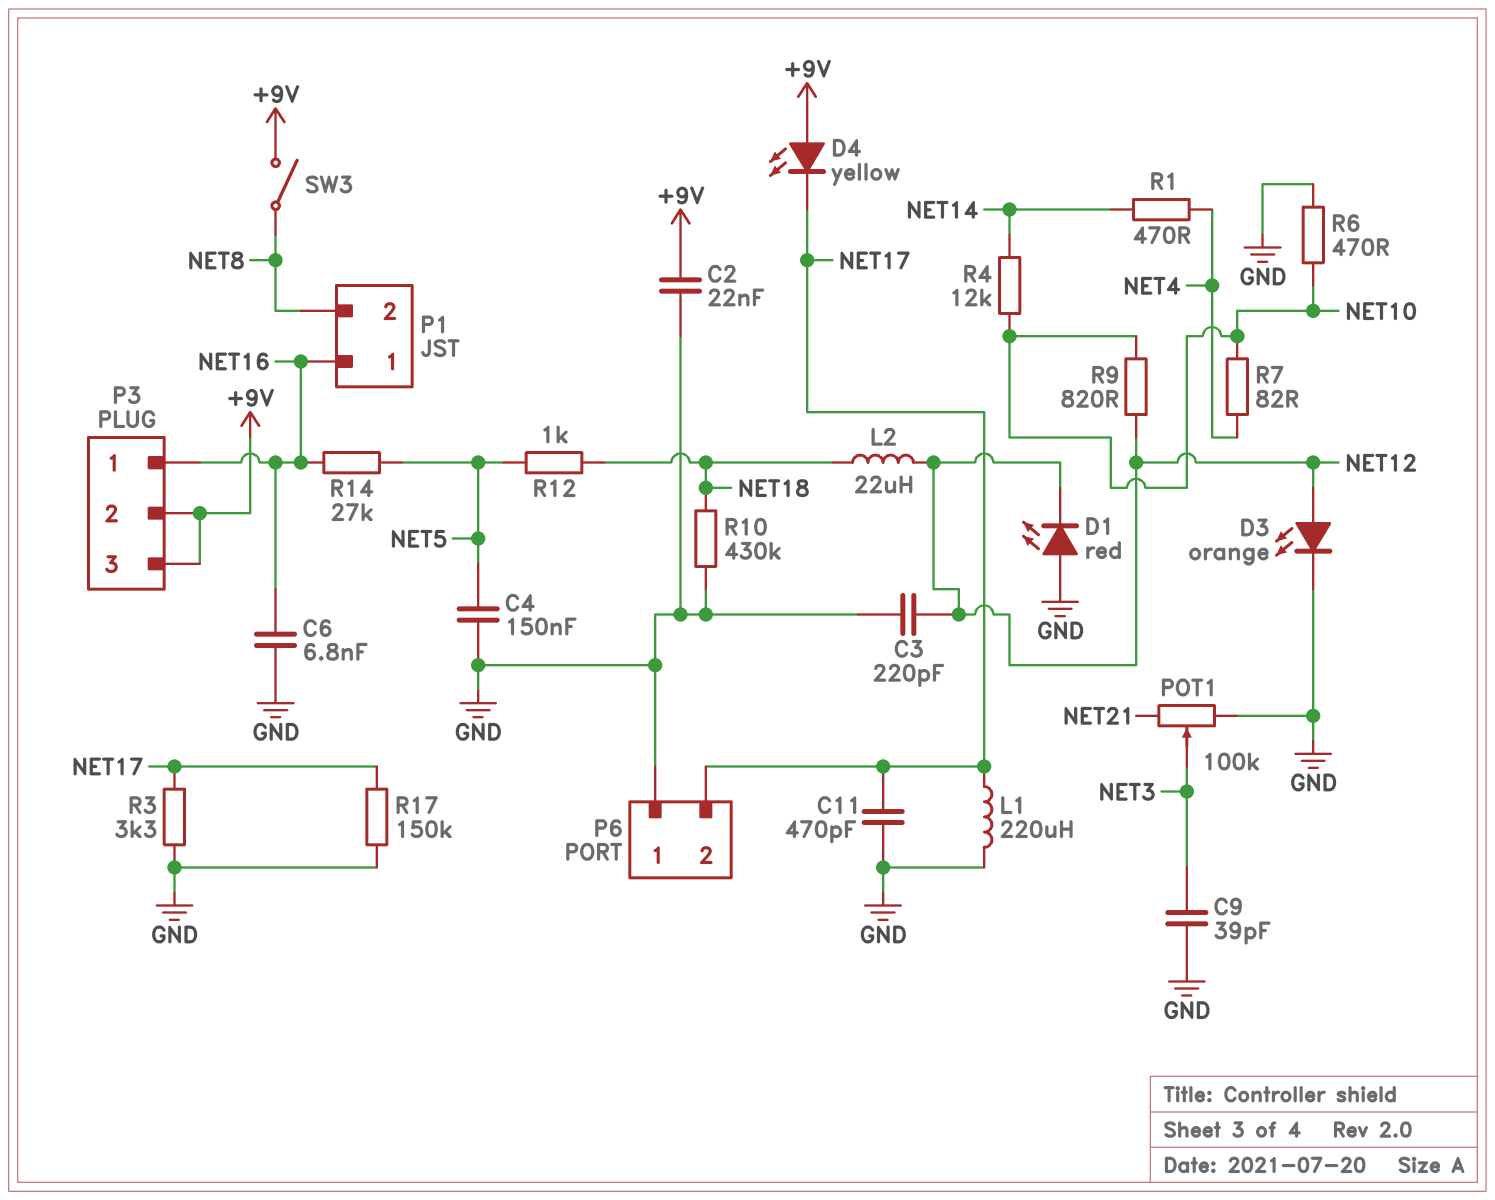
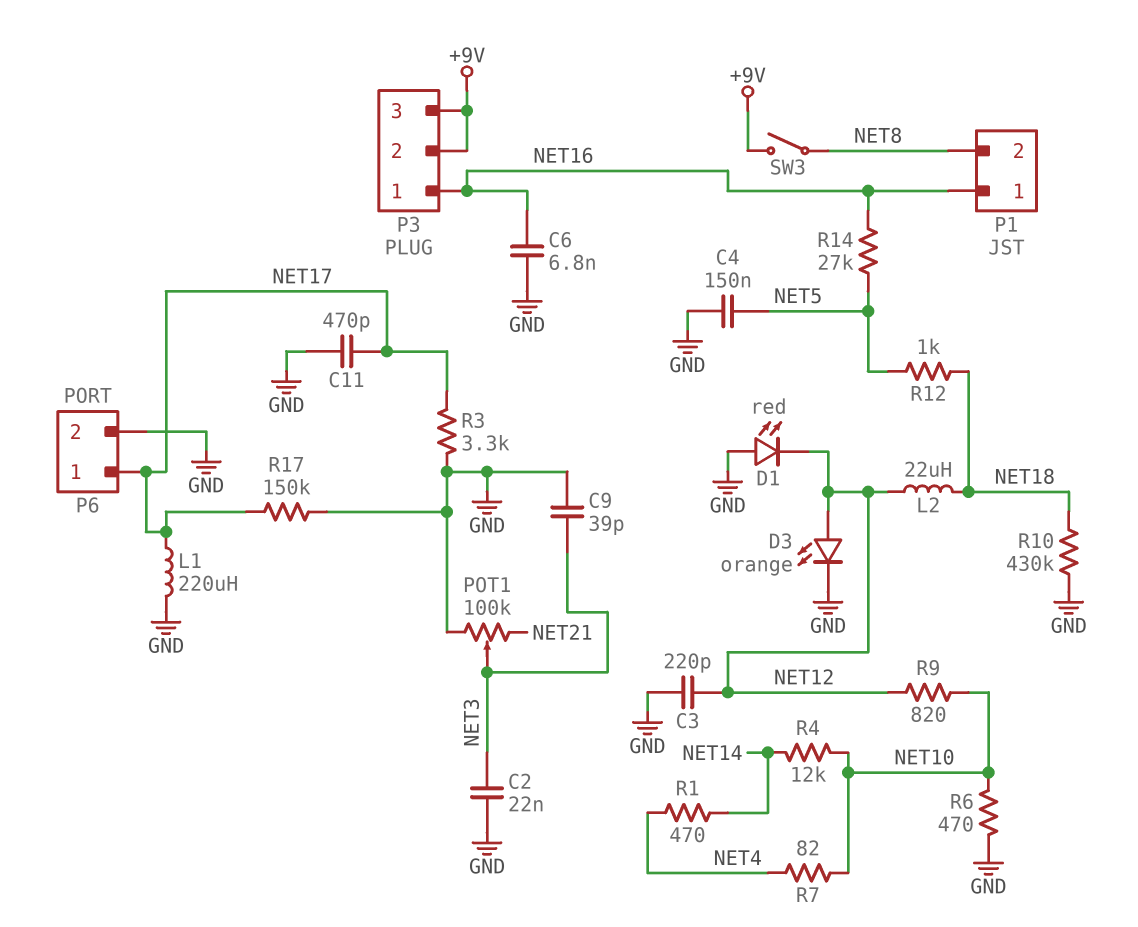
C2: 22nF (+9V, GND) -> 22nF (GND, NET3)
D4: LED yellow (A +9V, K NET17) -> none
P6 pin 1: GND -> NET17
P6 pin 2: NET17 -> GND

